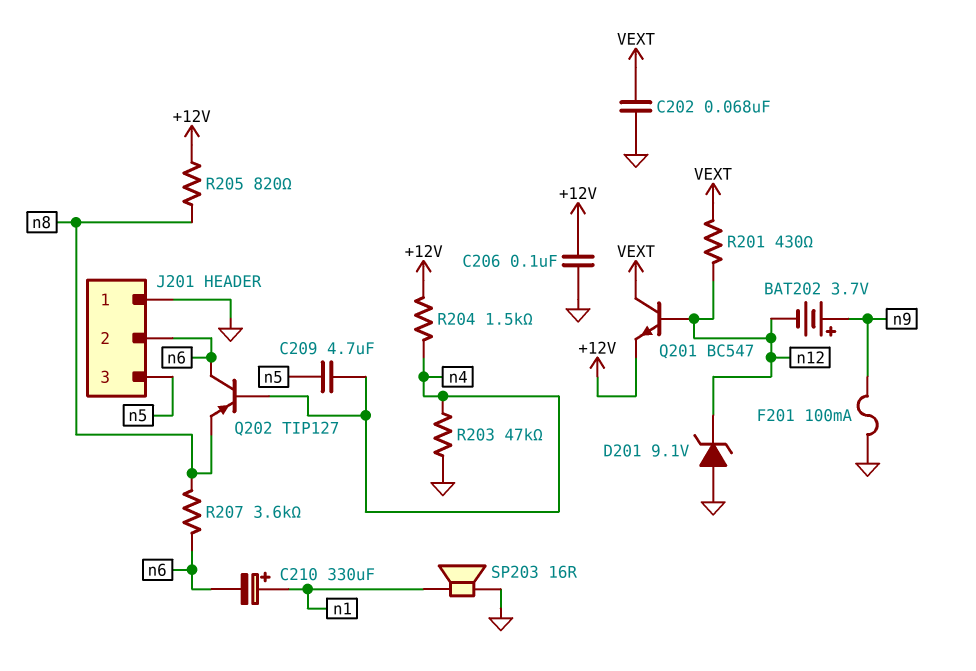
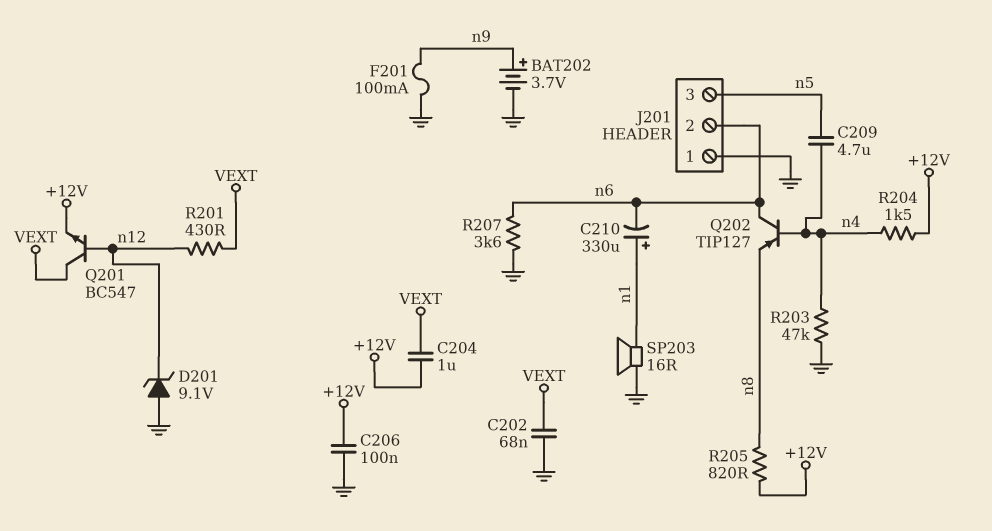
BAT202: 3.7V (plus n9, minus n12) -> 3.7V (plus n9, minus GND)
C204: none -> 1uF (+12V, VEXT)
R207: 3.6k (n6, n8) -> 3.6k (GND, n6)

